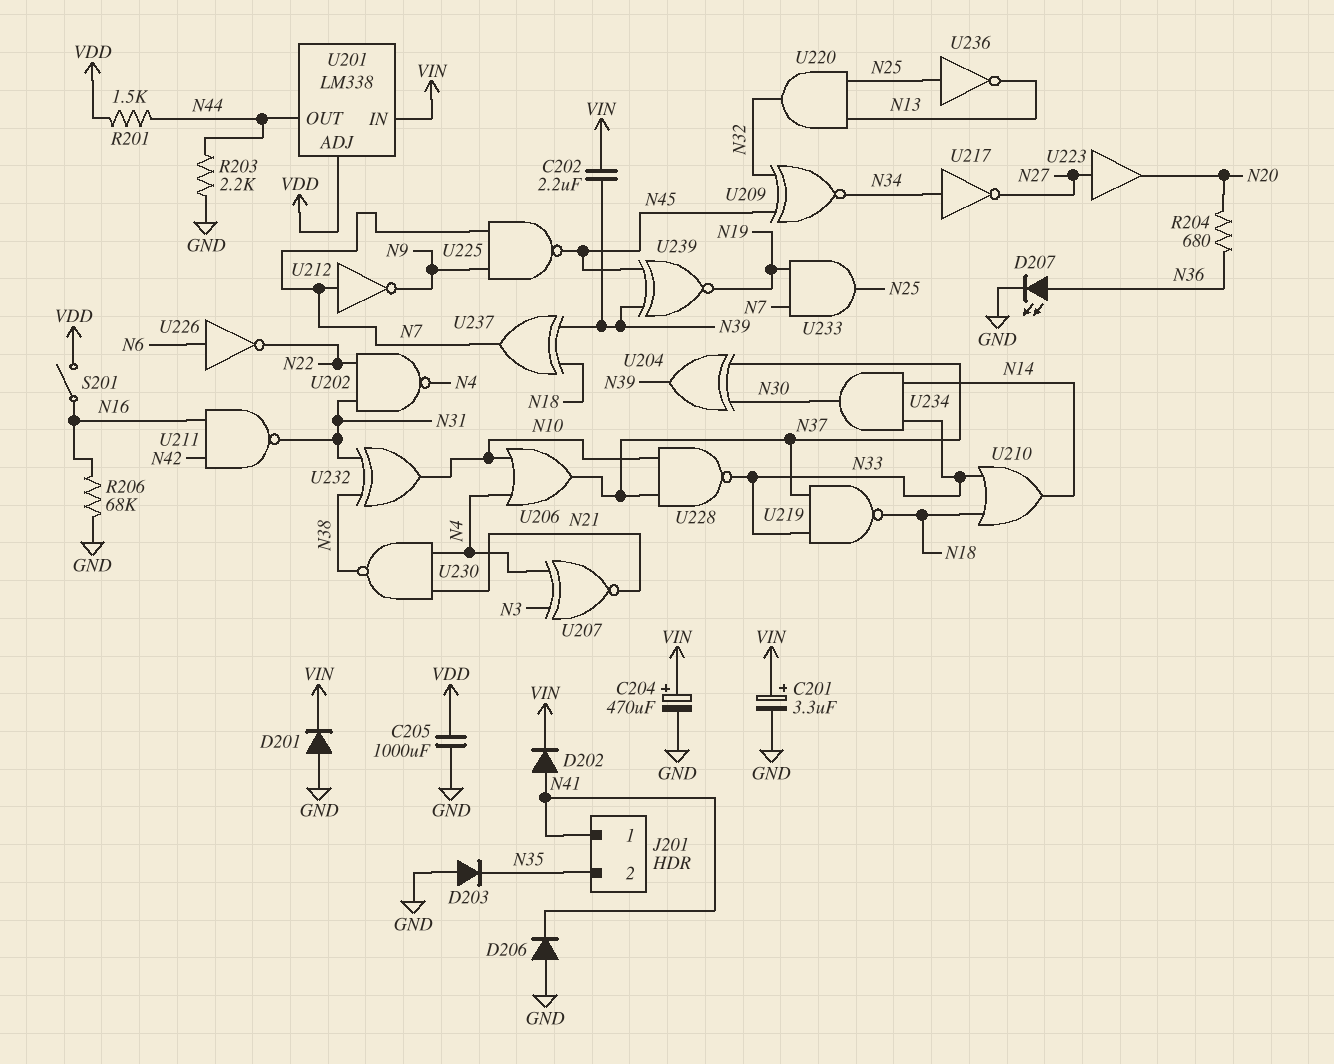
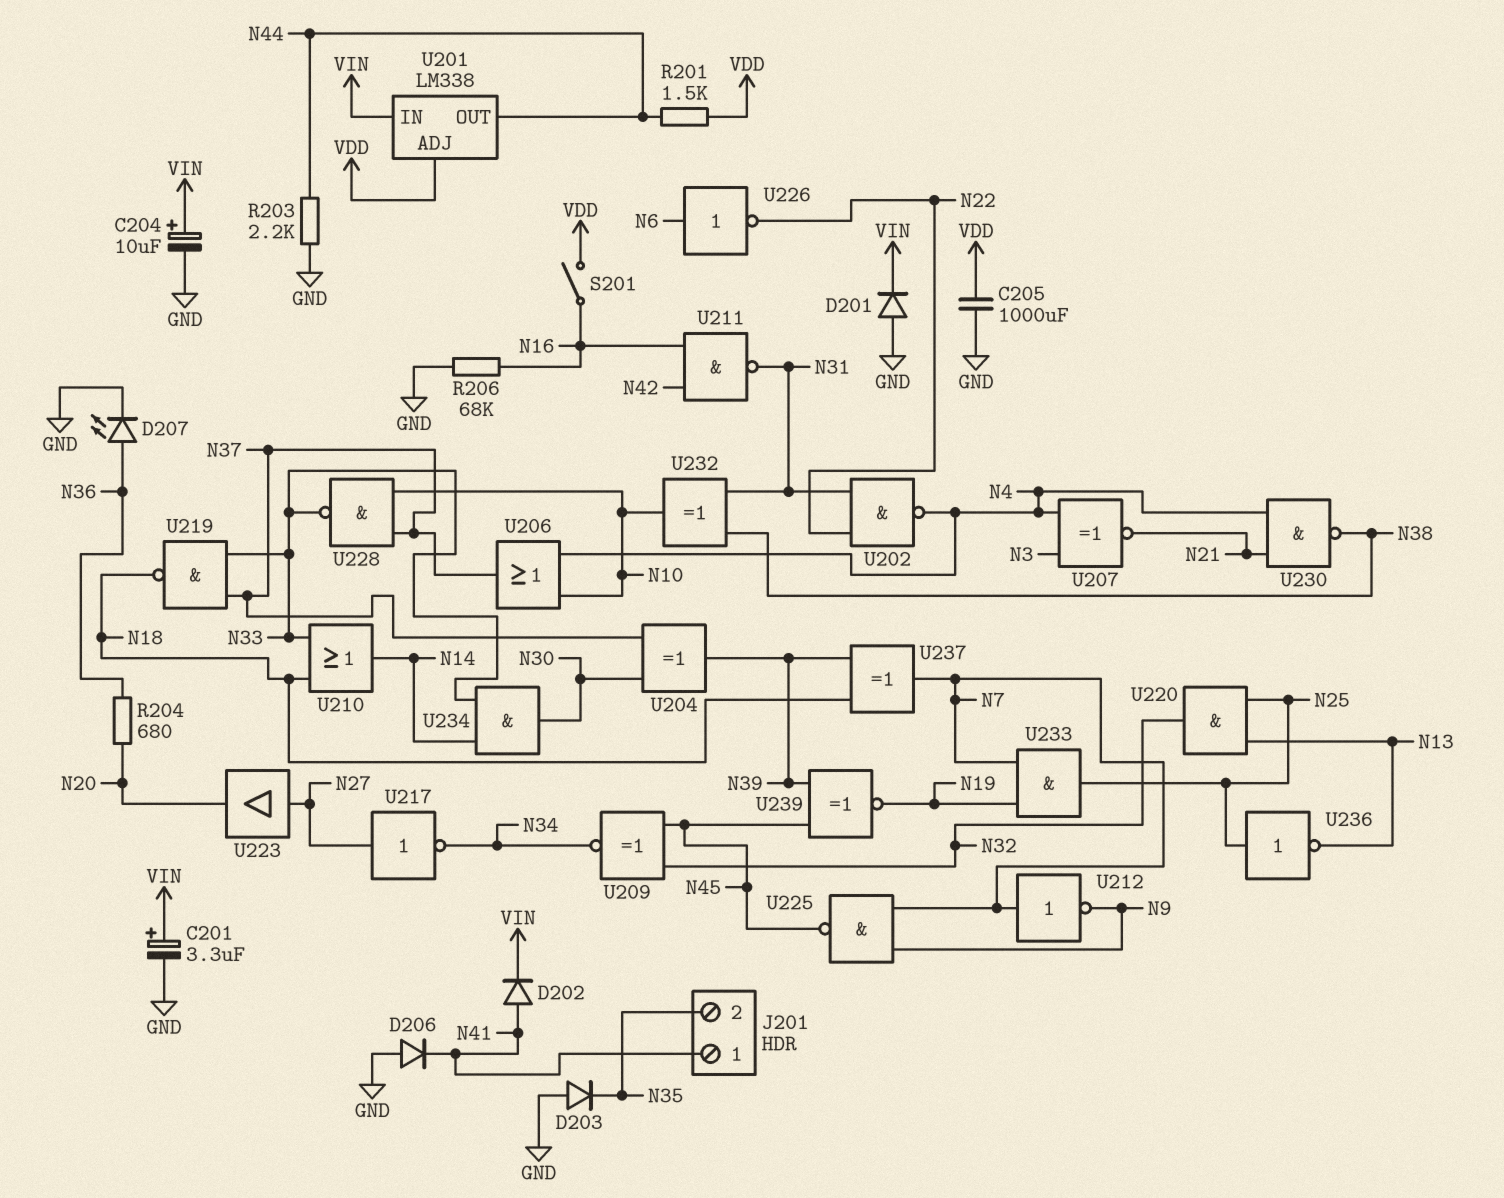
C202: 2.2uF (N39, VIN) -> none
C204: 470uF (plus VIN, minus GND) -> 10uF (plus VIN, minus GND)
U217: NOT (in N34, out N27) -> NOT (in N27, out N34)

